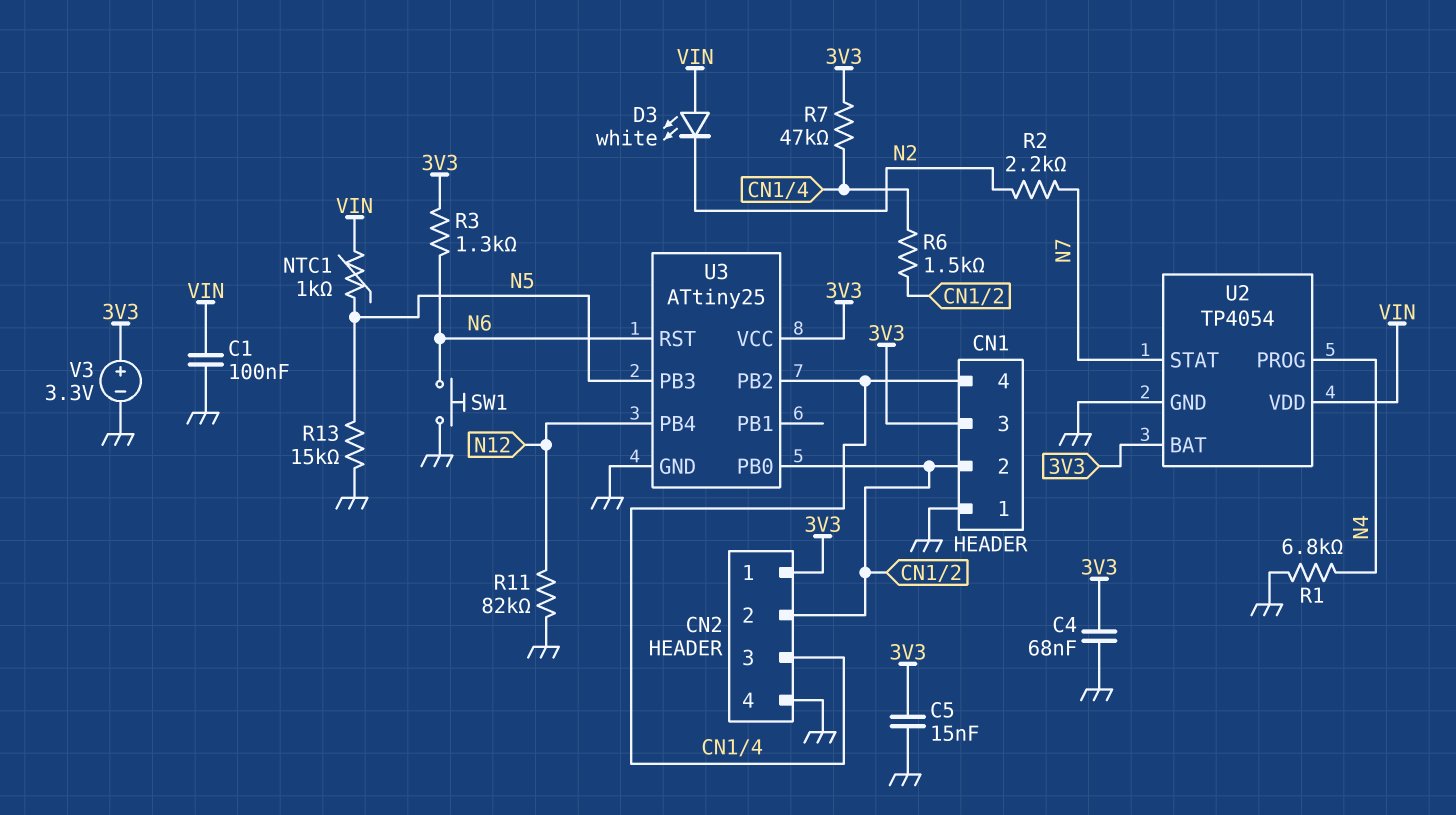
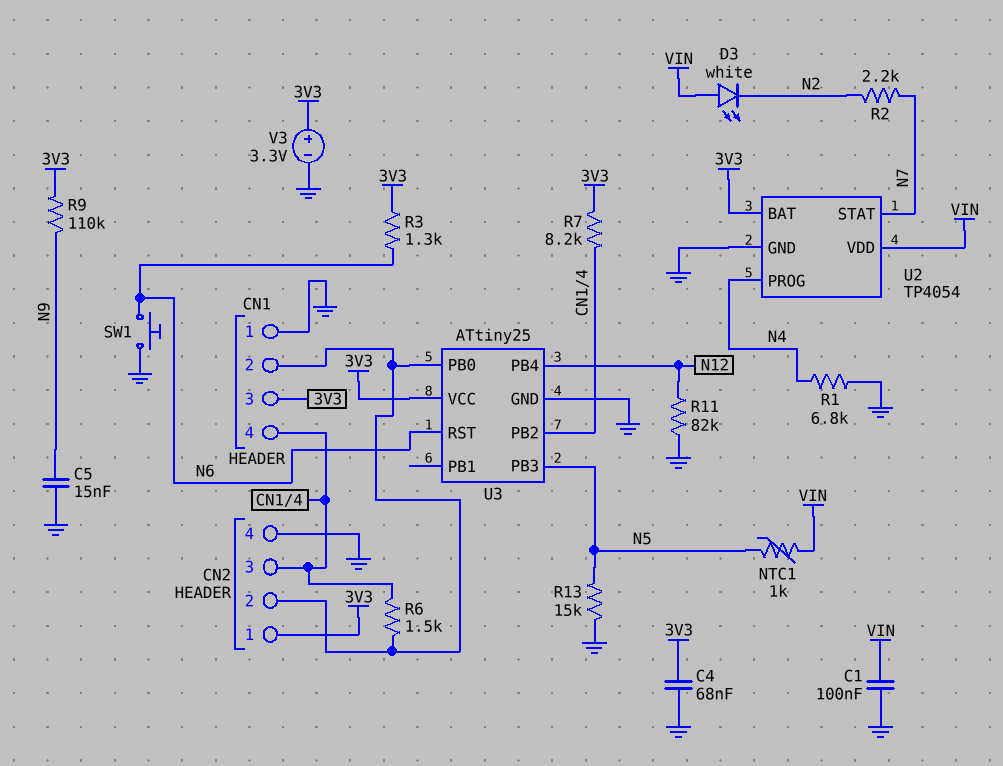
C5: 15nF (3V3, GND) -> 15nF (GND, N9)
R7: 47k (3V3, CN1/4) -> 8.2k (3V3, CN1/4)
R9: none -> 110k (3V3, N9)

